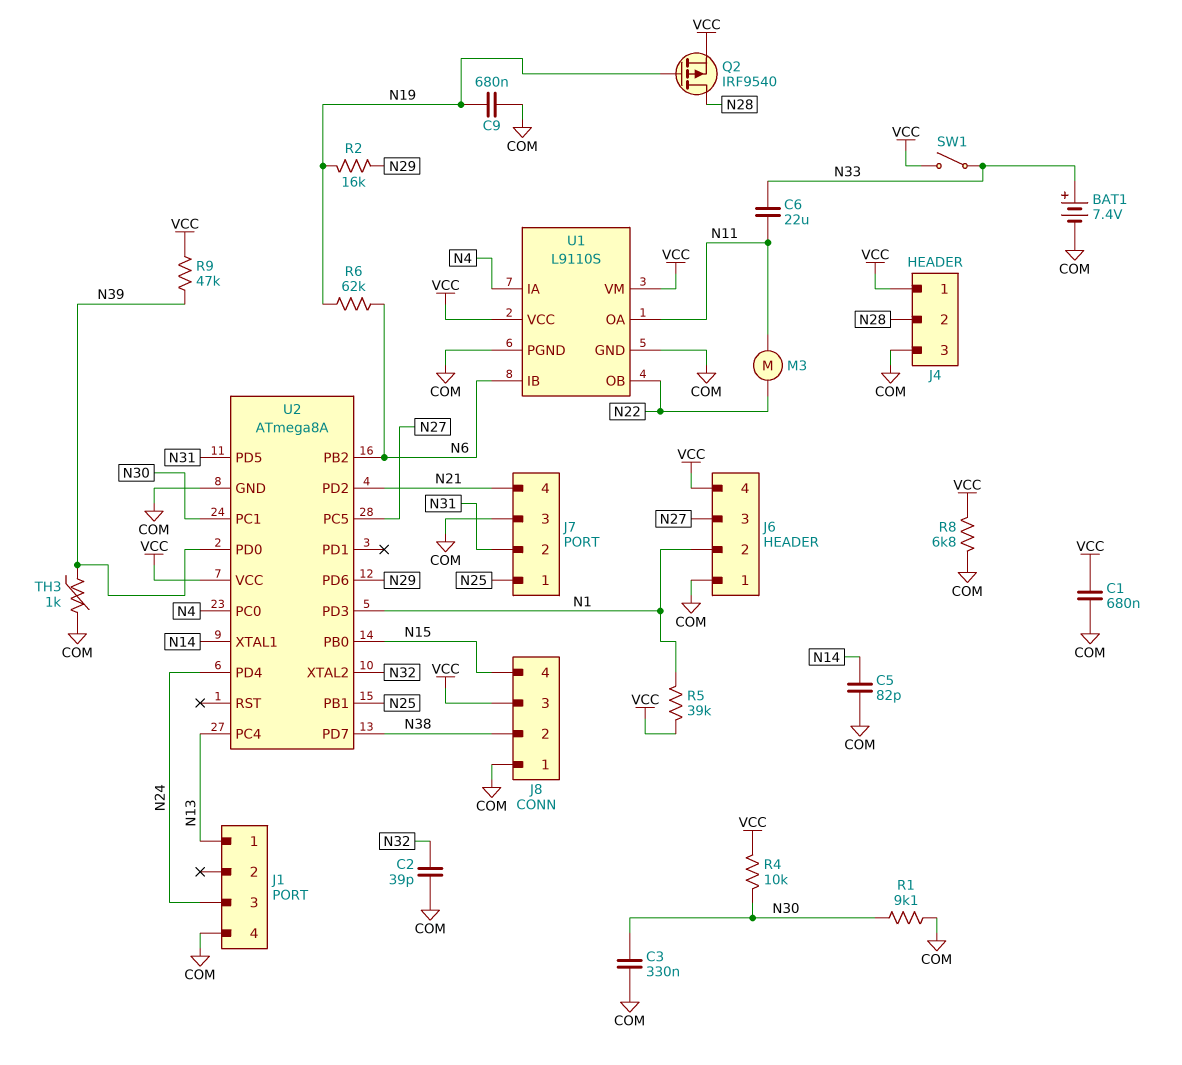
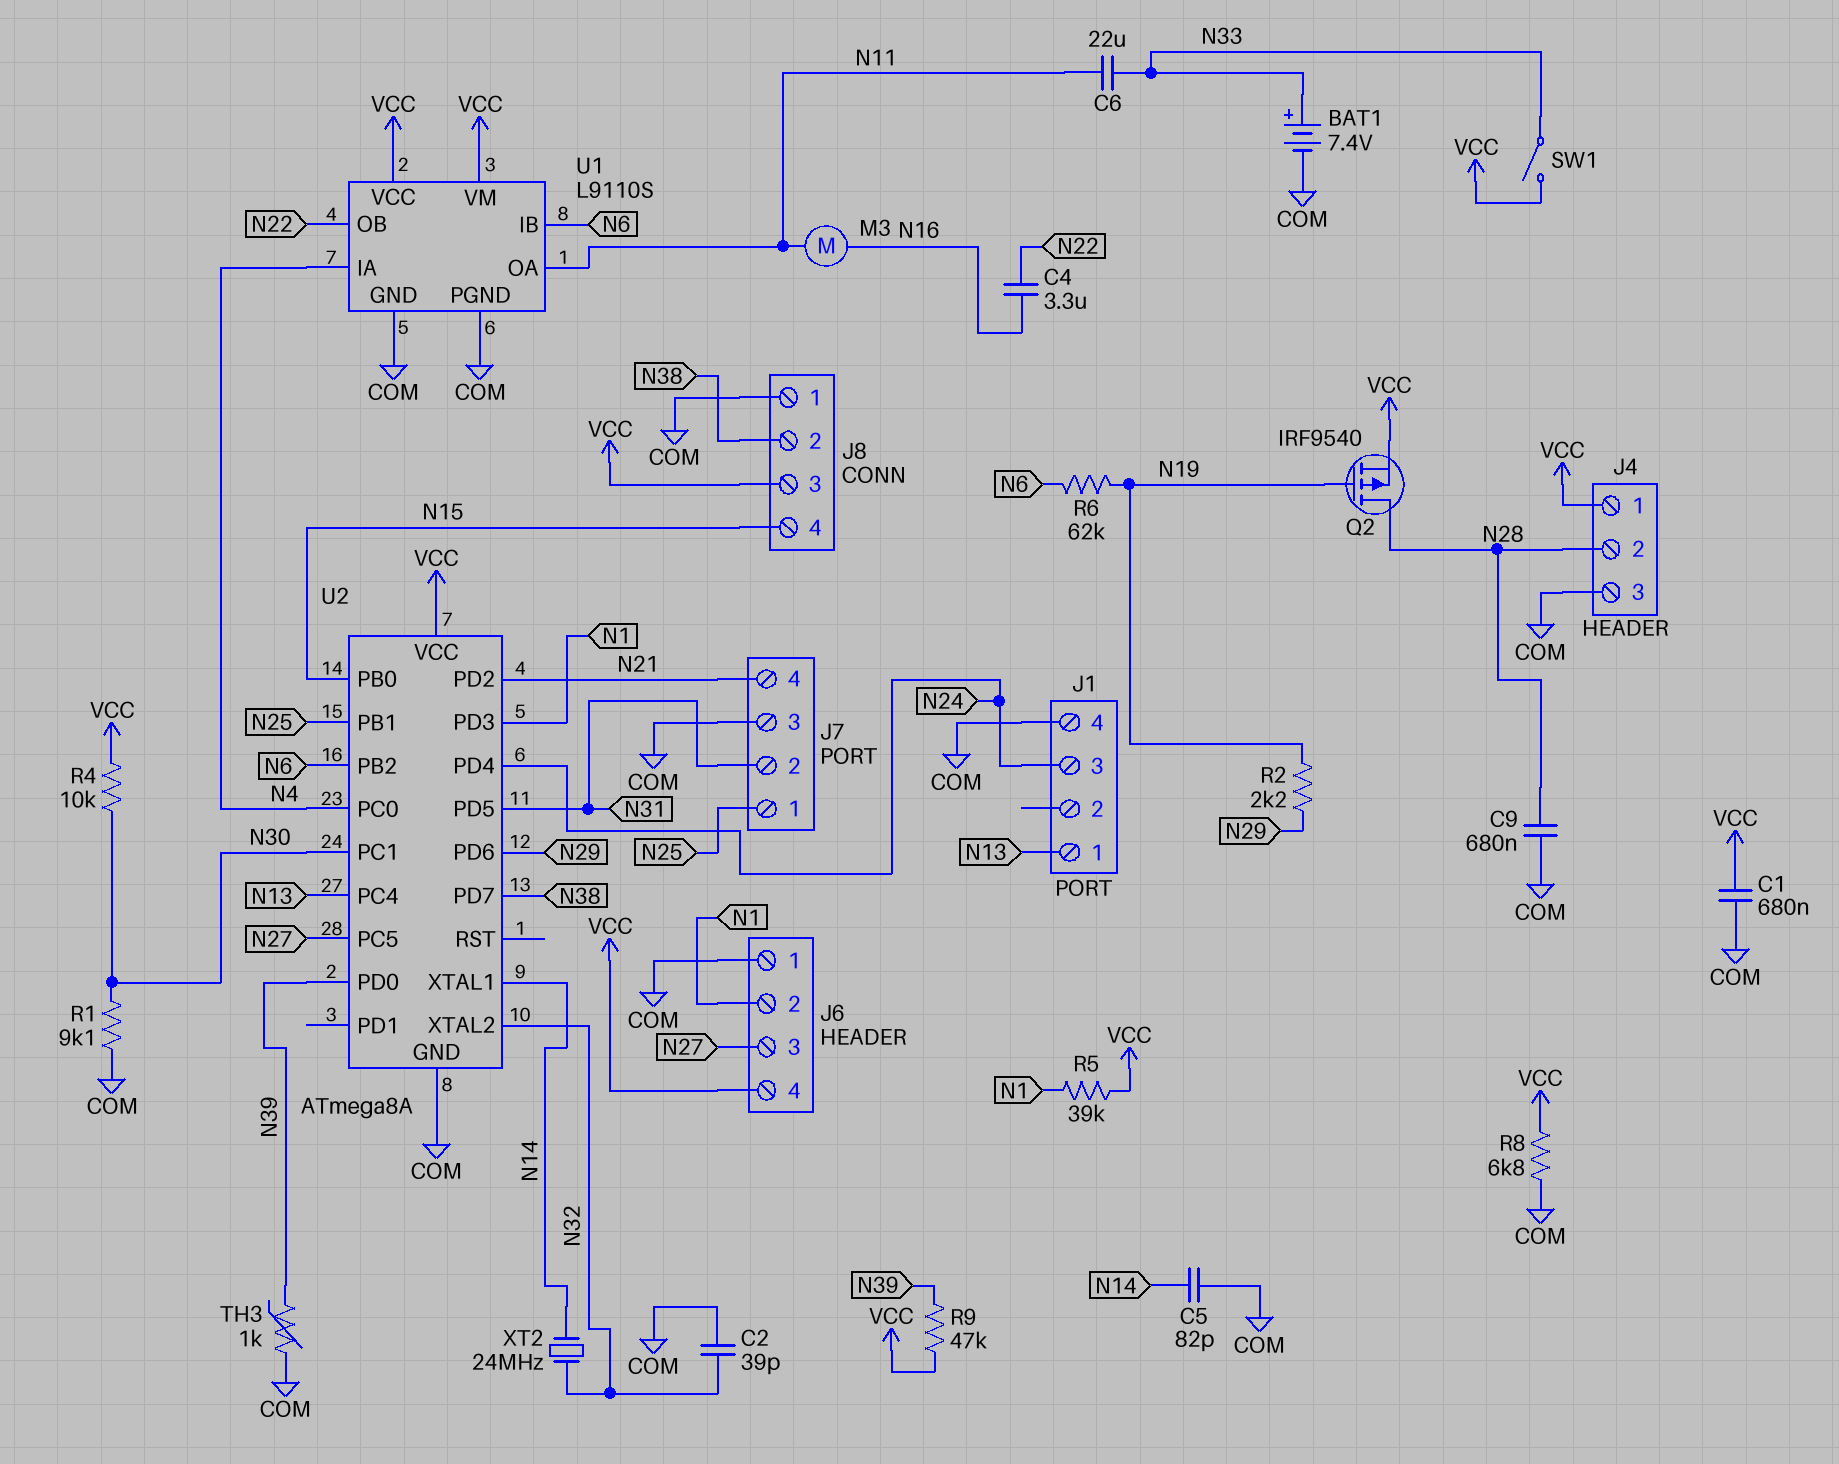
C3: 330nF (COM, N30) -> none
C4: none -> 3.3uF (N16, N22)
C9: 680nF (COM, N19) -> 680nF (COM, N28)
M3: motor (N11, N22) -> motor (N11, N16)
R2: 16k (N19, N29) -> 2.2k (N19, N29)
XT2: none -> 24MHz (N14, N32)

